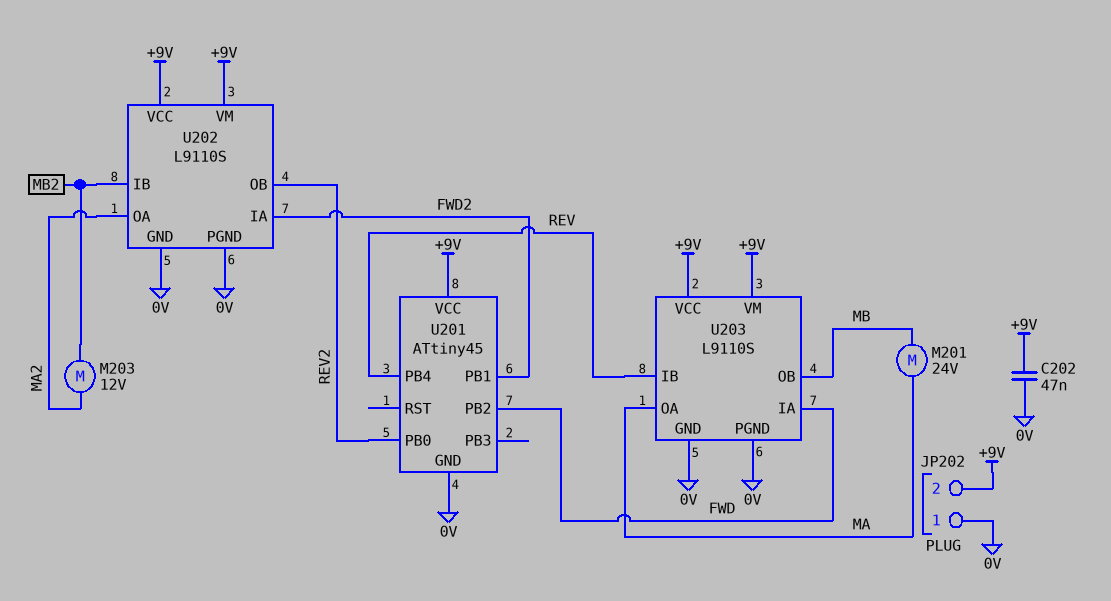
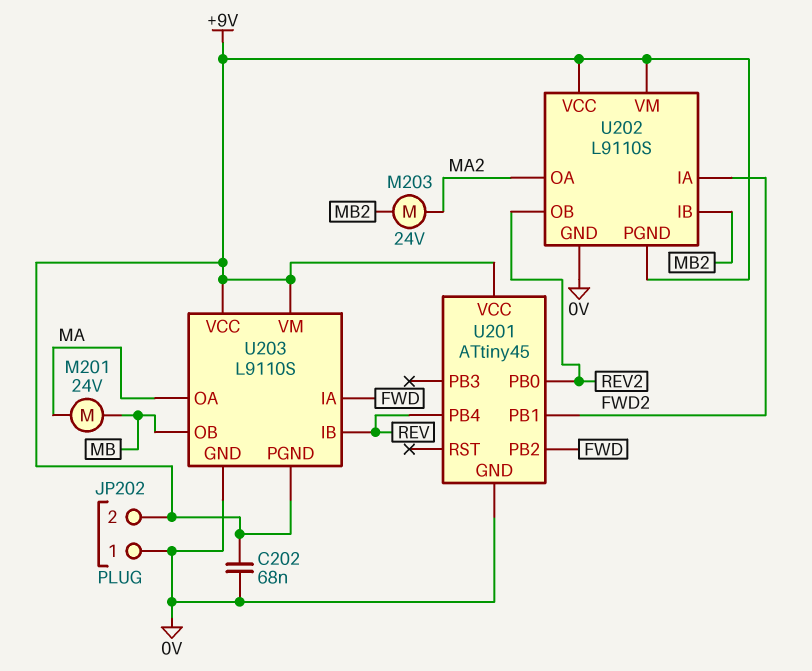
C202: 47nF (+9V, 0V) -> 68nF (+9V, 0V)
M203: motor 12V (MA2, MB2) -> motor 24V (MA2, MB2)
U202 pin PGND: 0V -> +9V
U203 pin PGND: 0V -> +9V

